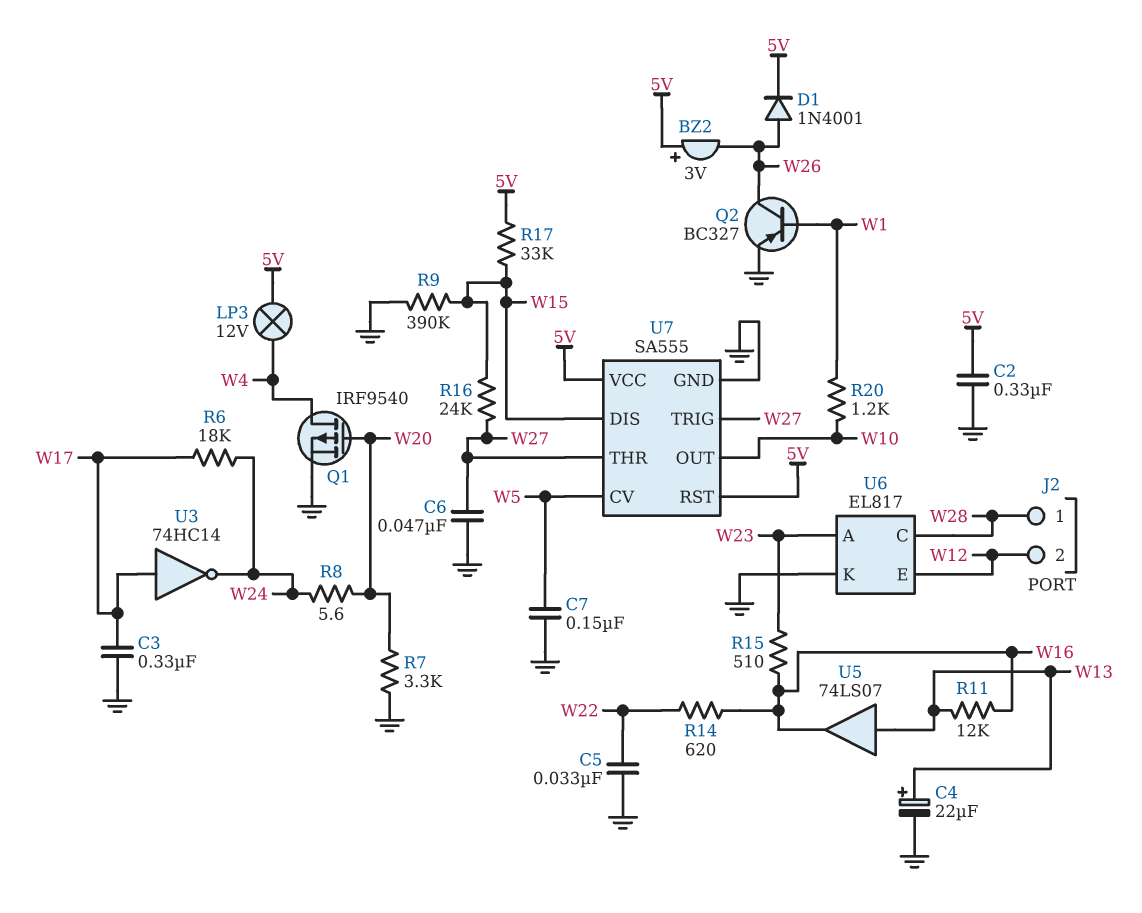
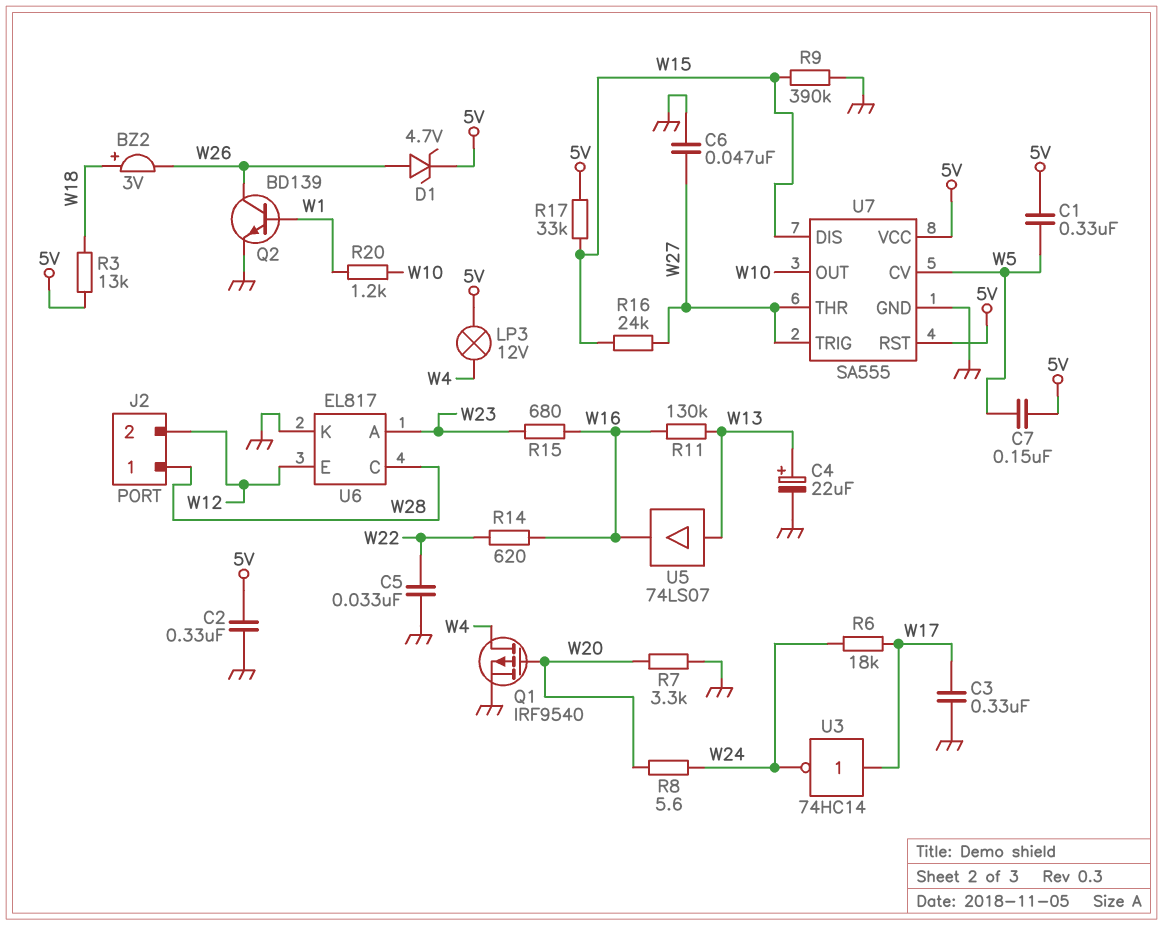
BZ2: buzzer 3V (plus 5V, minus W26) -> buzzer 3V (plus W18, minus W26)
C1: none -> 330nF (5V, W5)
C7: 150nF (GND, W5) -> 150nF (5V, W5)
D1: diode 1N4001 (A W26, K 5V) -> zener 4.7V (A W26, K 5V)
Q2: PNP BC327 (B W1, C W26, E GND) -> NPN BD139 (B W1, C W26, E GND)
R3: none -> 13k (5V, W18)
R11: 12k (W13, W16) -> 130k (W13, W16)
R15: 510 (W16, W23) -> 680 (W16, W23)

